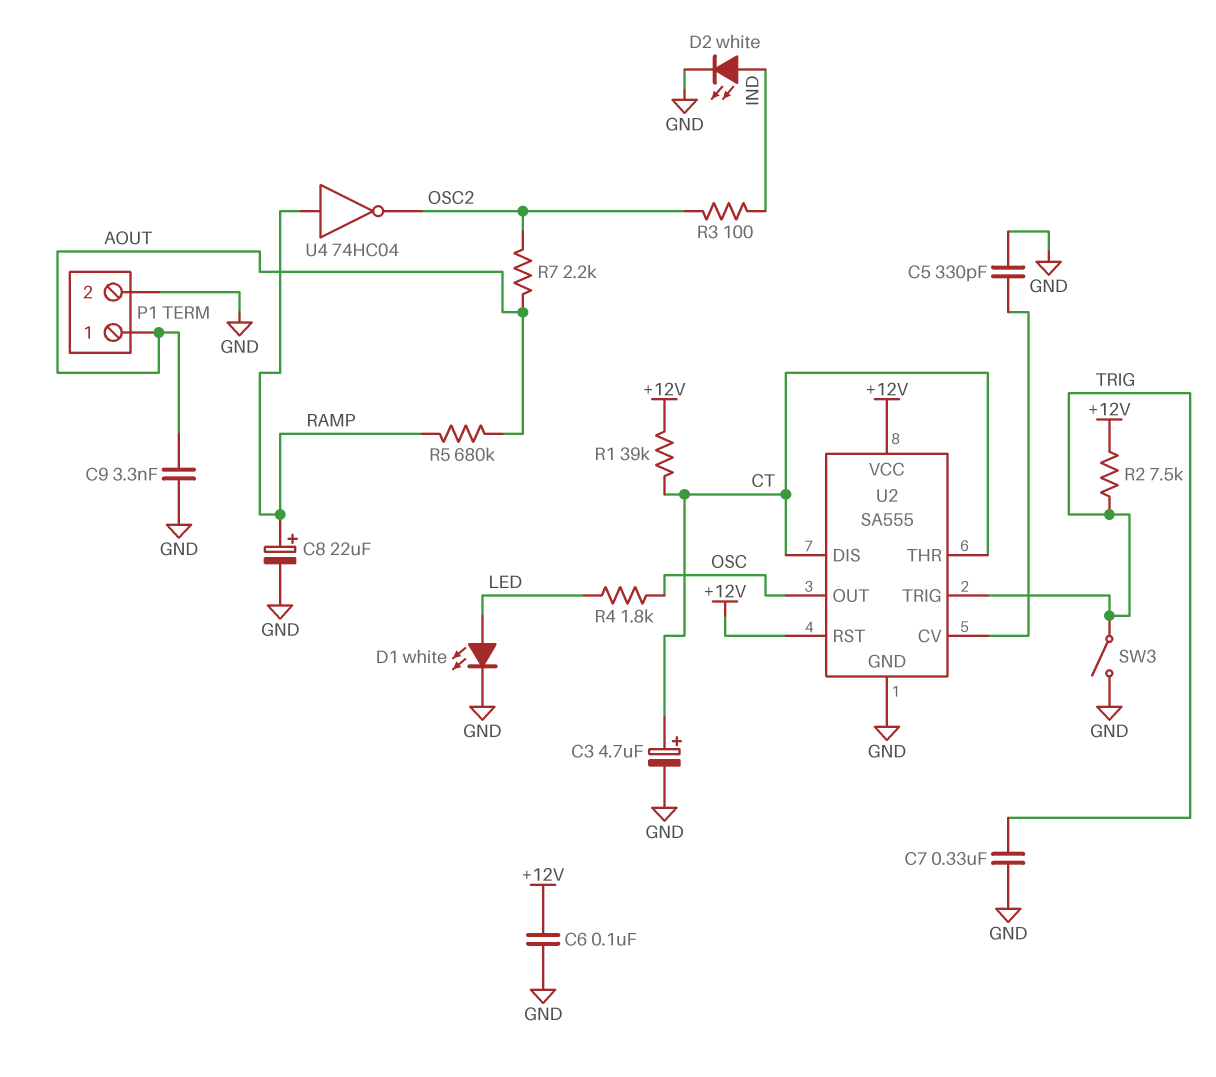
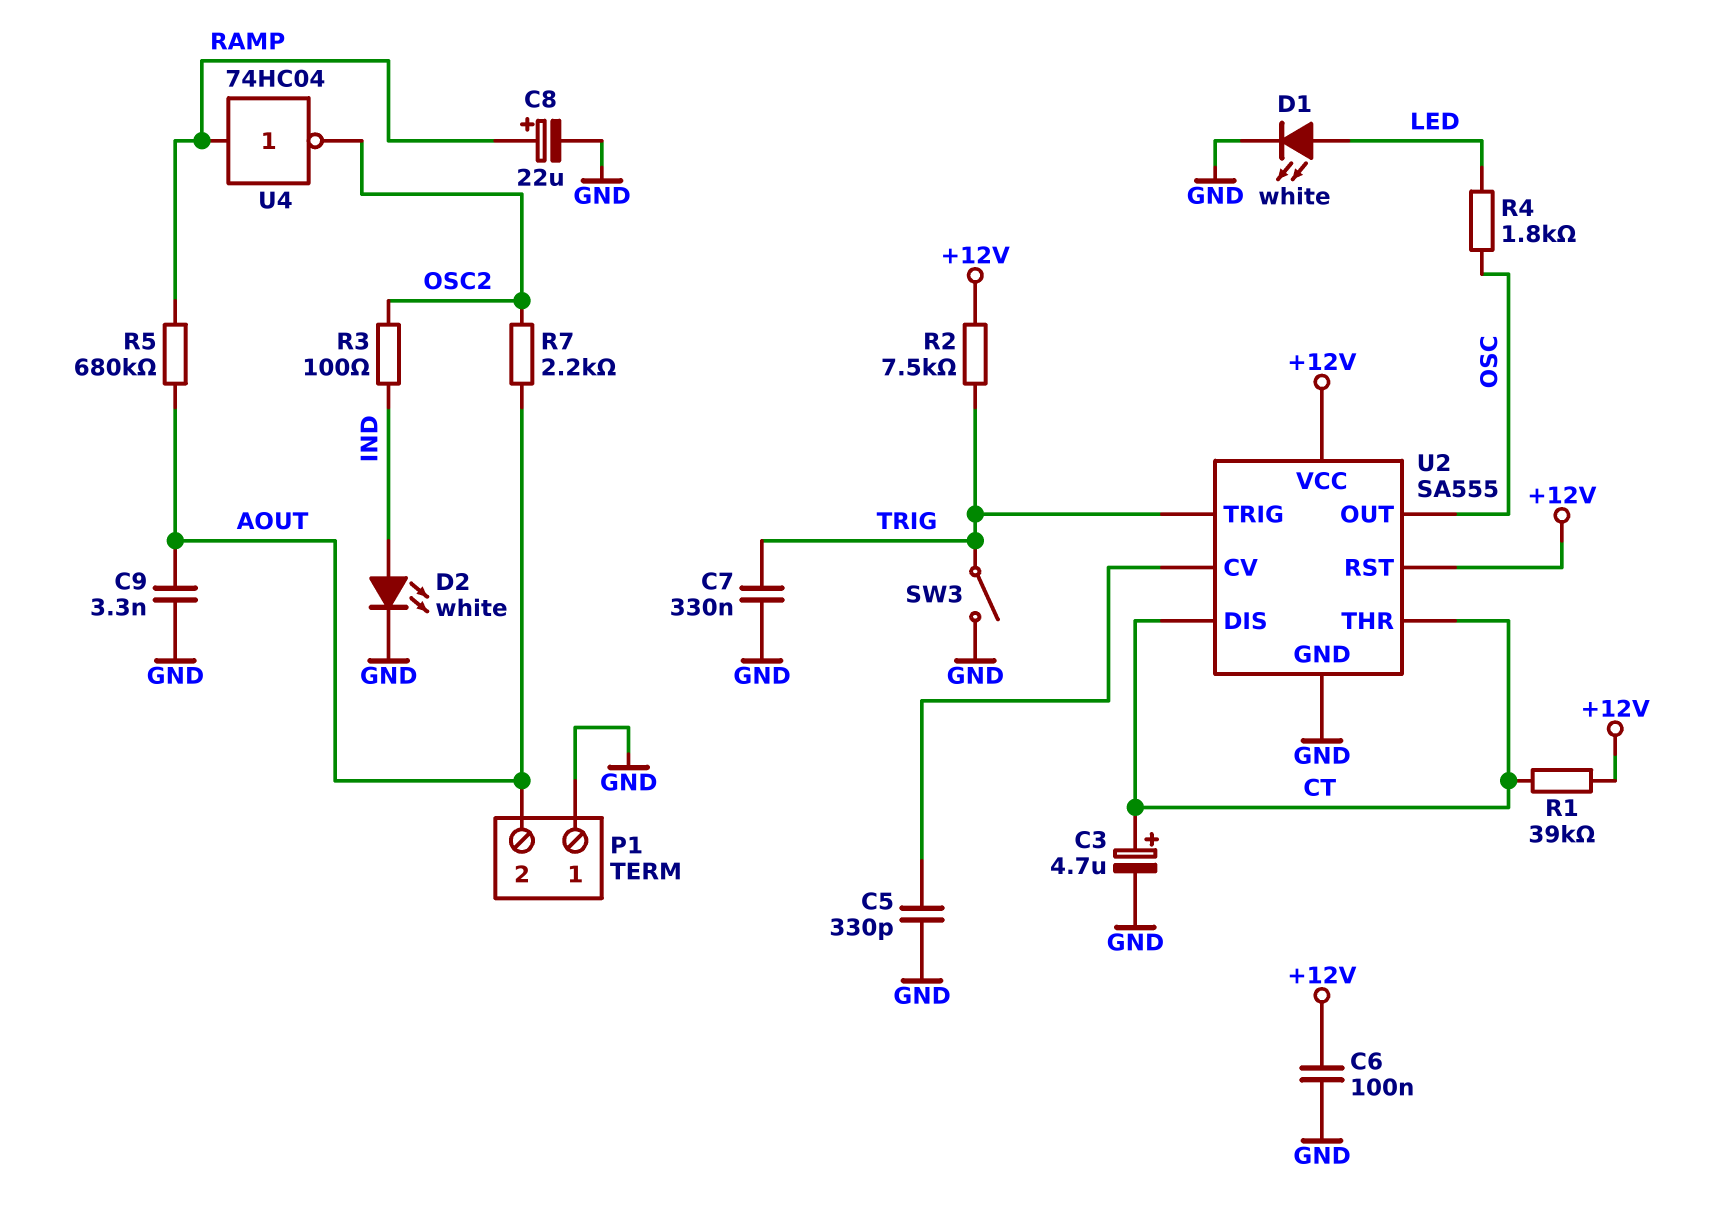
P1 pin 1: AOUT -> GND
P1 pin 2: GND -> AOUT

